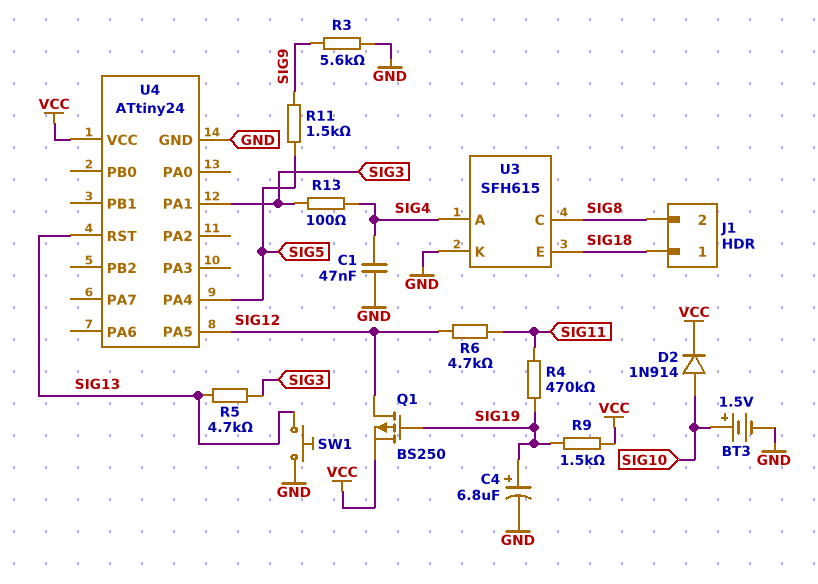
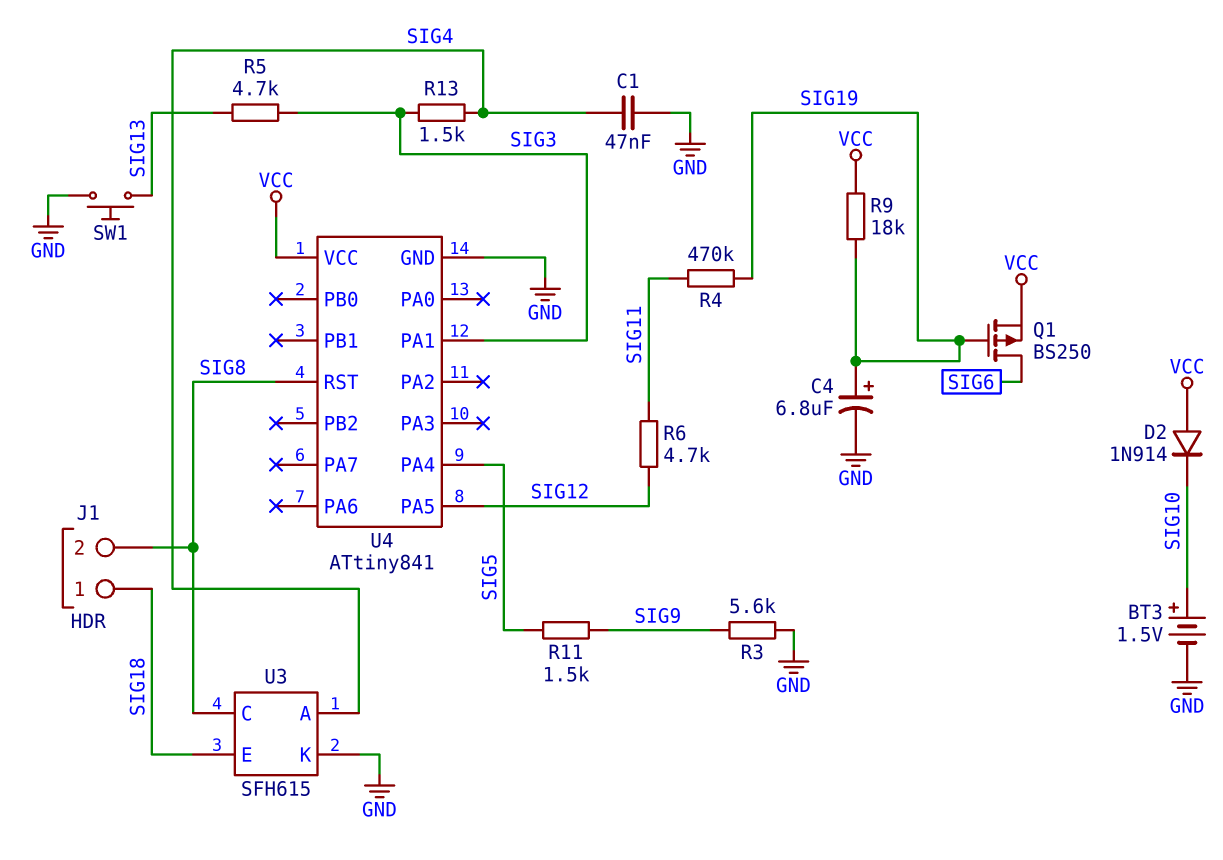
D2: diode 1N914 (A SIG10, K VCC) -> diode 1N914 (A VCC, K SIG10)
Q1: PMOS BS250 (G SIG19, D SIG12, S VCC) -> PMOS BS250 (G SIG19, D SIG6, S VCC)
R9: 1.5k (SIG19, VCC) -> 18k (SIG19, VCC)
R13: 100 (SIG3, SIG4) -> 1.5k (SIG3, SIG4)
U4: ATtiny24 -> ATtiny841
U4 pin RST: SIG13 -> SIG8

